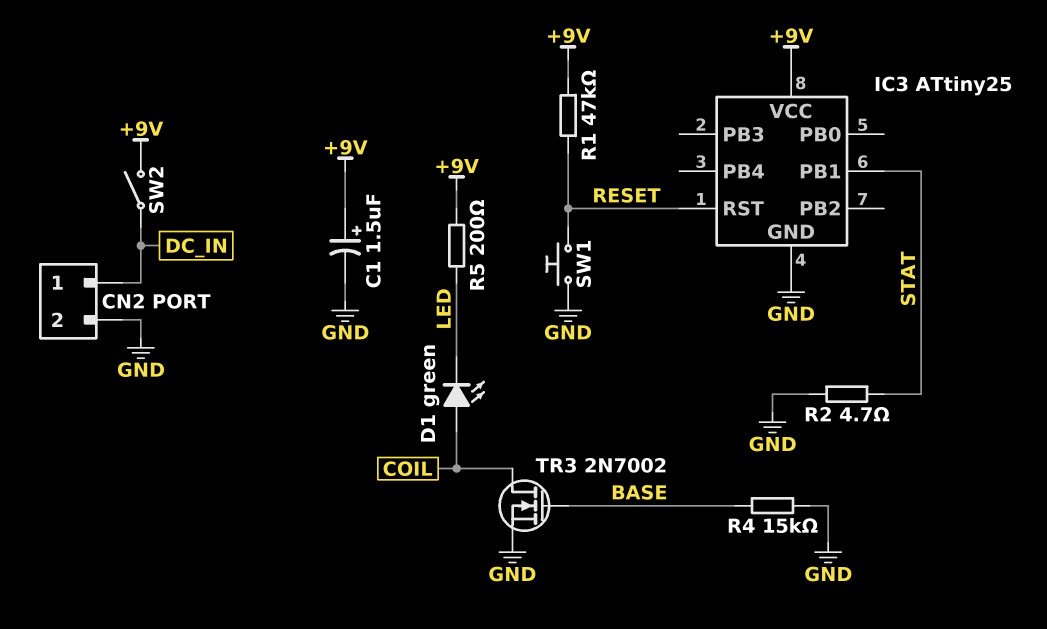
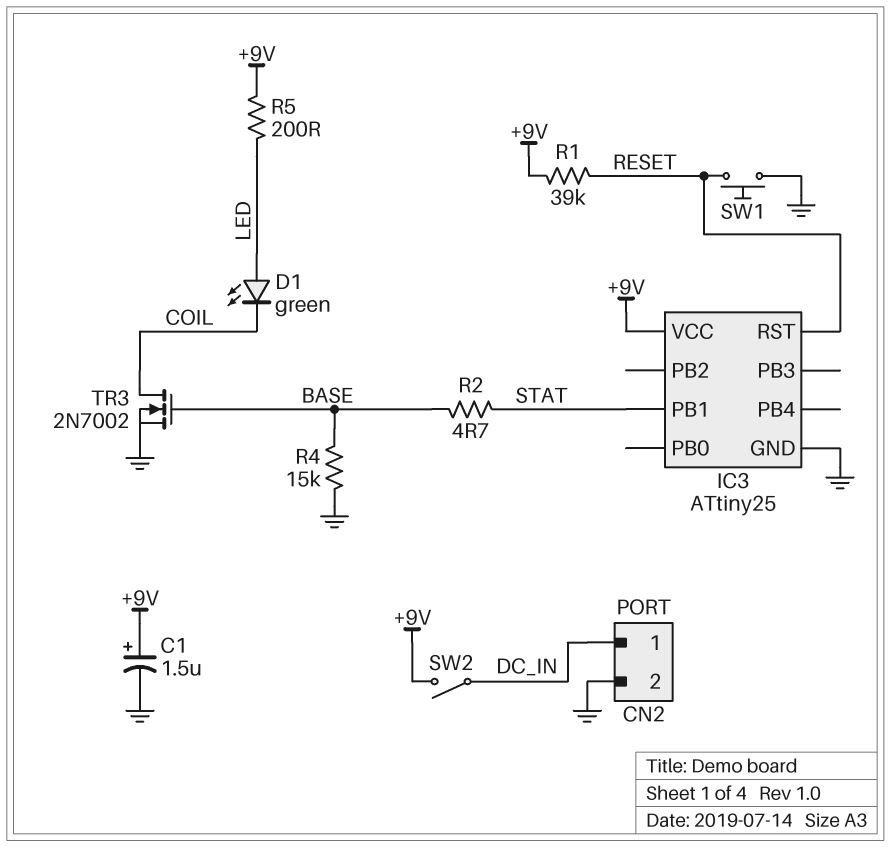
D1: LED green (A COIL, K LED) -> LED green (A LED, K COIL)
R1: 47k (+9V, RESET) -> 39k (+9V, RESET)
R2: 4.7 (GND, STAT) -> 4.7 (BASE, STAT)

